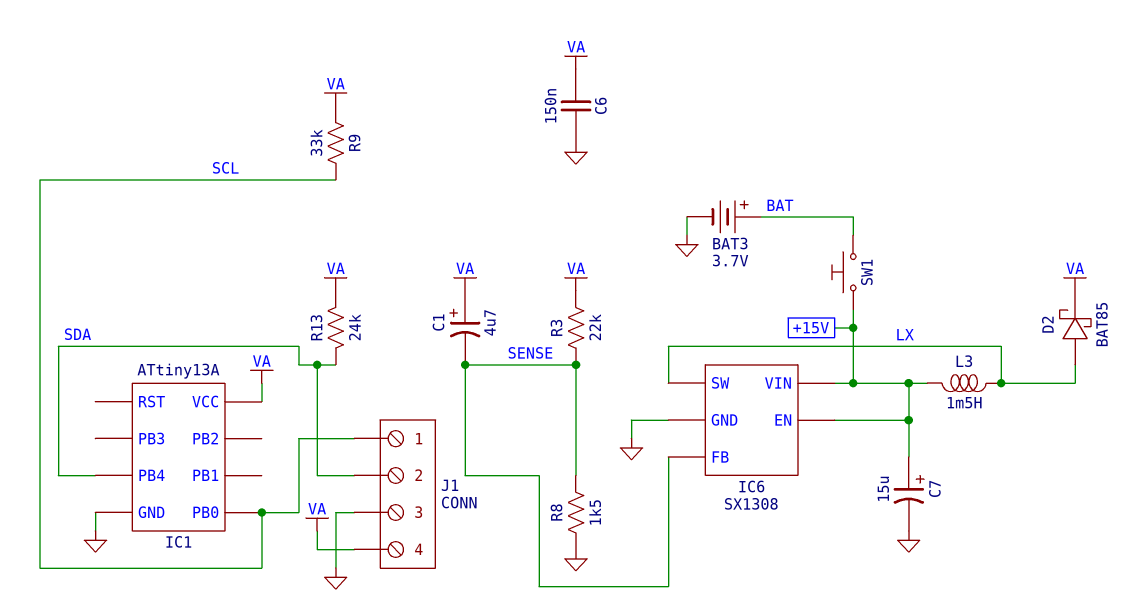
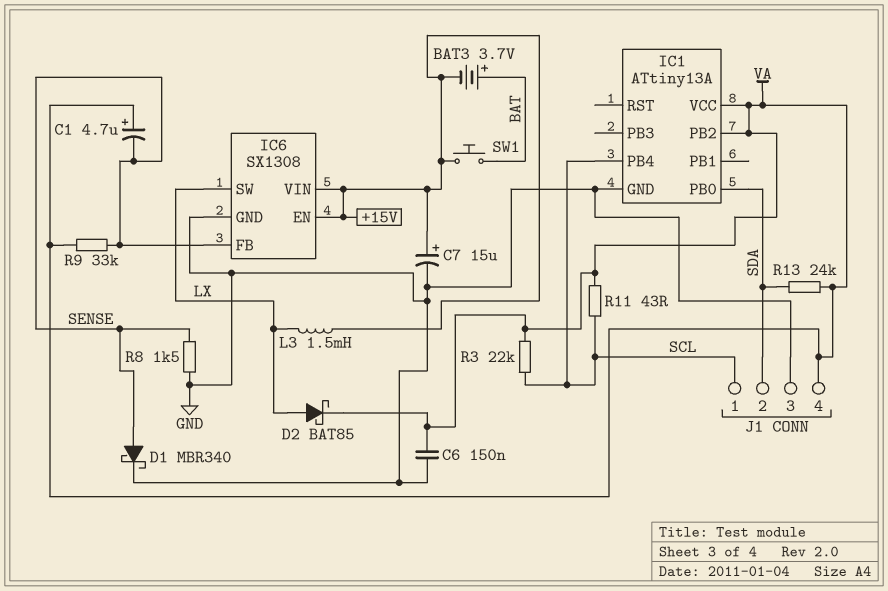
BAT3: 3.7V (plus BAT, minus GND) -> 3.7V (plus BAT, minus +15V)
D1: none -> schottky MBR340 (A SENSE, K GND)
IC1 pin PB0: SCL -> SDA
IC1 pin PB2: none -> VA
IC1 pin PB4: SDA -> SCL
R3: 22k (SENSE, VA) -> 22k (SCL, VA)
R9: 33k (SCL, VA) -> 33k (SENSE, VA)
R11: none -> 43 (SCL, VA)

